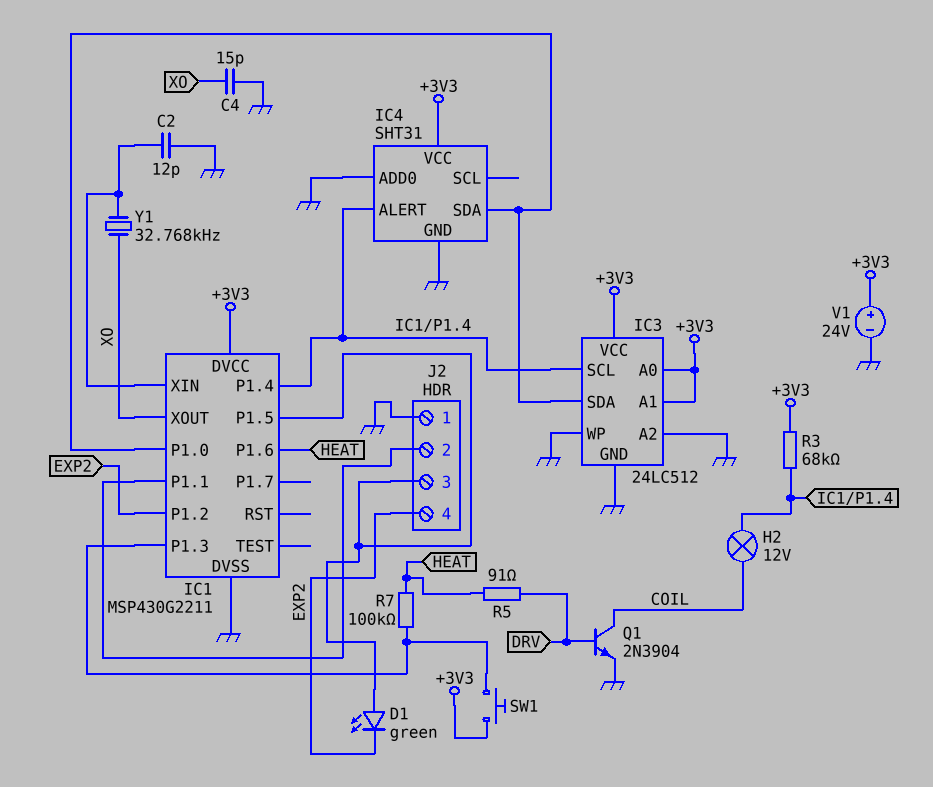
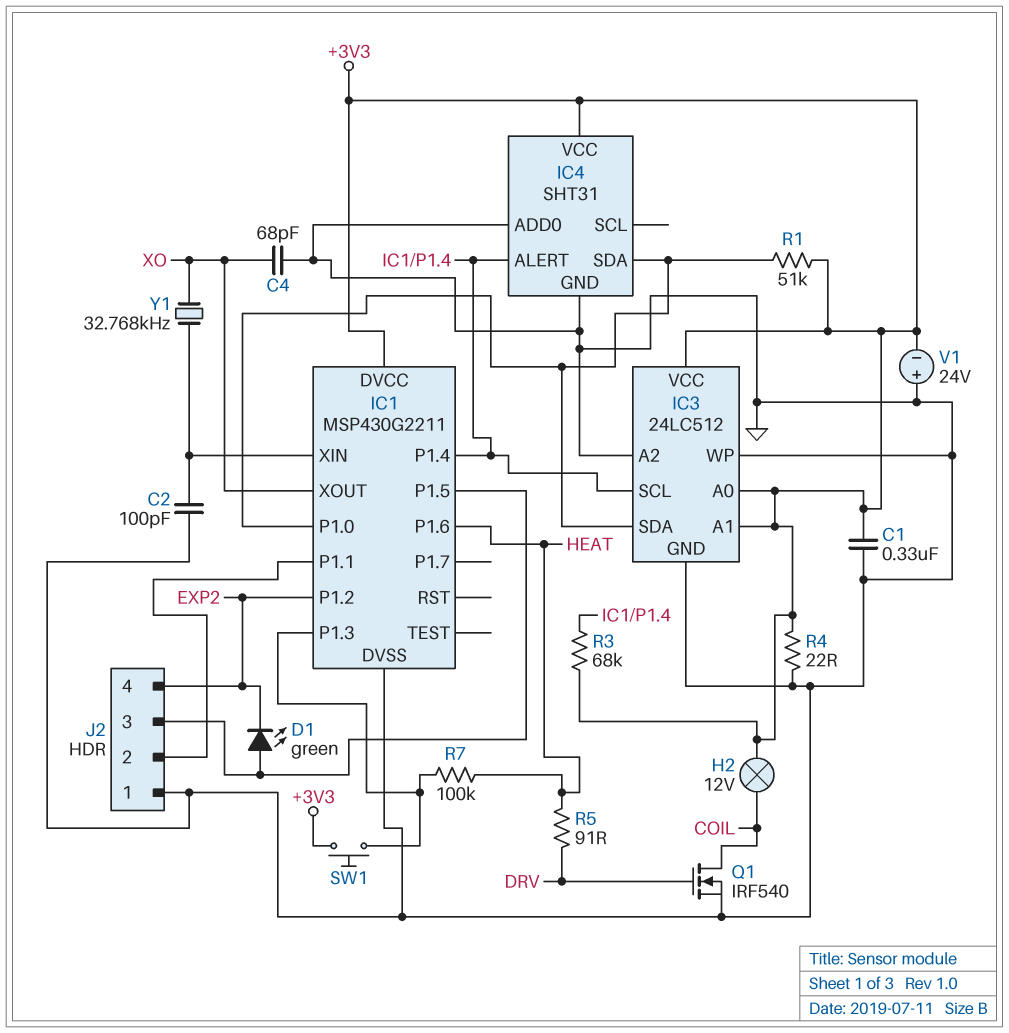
C1: none -> 330nF (+3V3, GND)
C2: 12pF (GND, IC1/XIN) -> 100pF (GND, IC1/XIN)
C4: 15pF (GND, XO) -> 68pF (GND, XO)
H2: lamp 12V (COIL, IC1/P1.4) -> lamp 12V (+3V3, COIL)
Q1: NPN 2N3904 (B DRV, C COIL, E GND) -> NMOS IRF540 (G DRV, D COIL, S GND)
R1: none -> 51k (+3V3, IC1/P1.0)
R4: none -> 22 (+3V3, GND)
V1: 24V (plus +3V3, minus GND) -> 24V (plus GND, minus +3V3)

